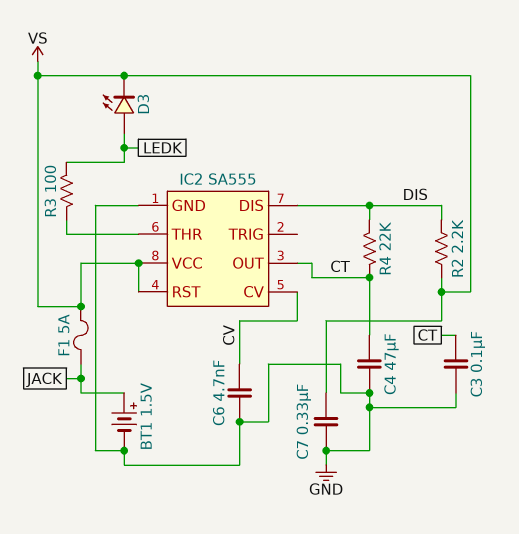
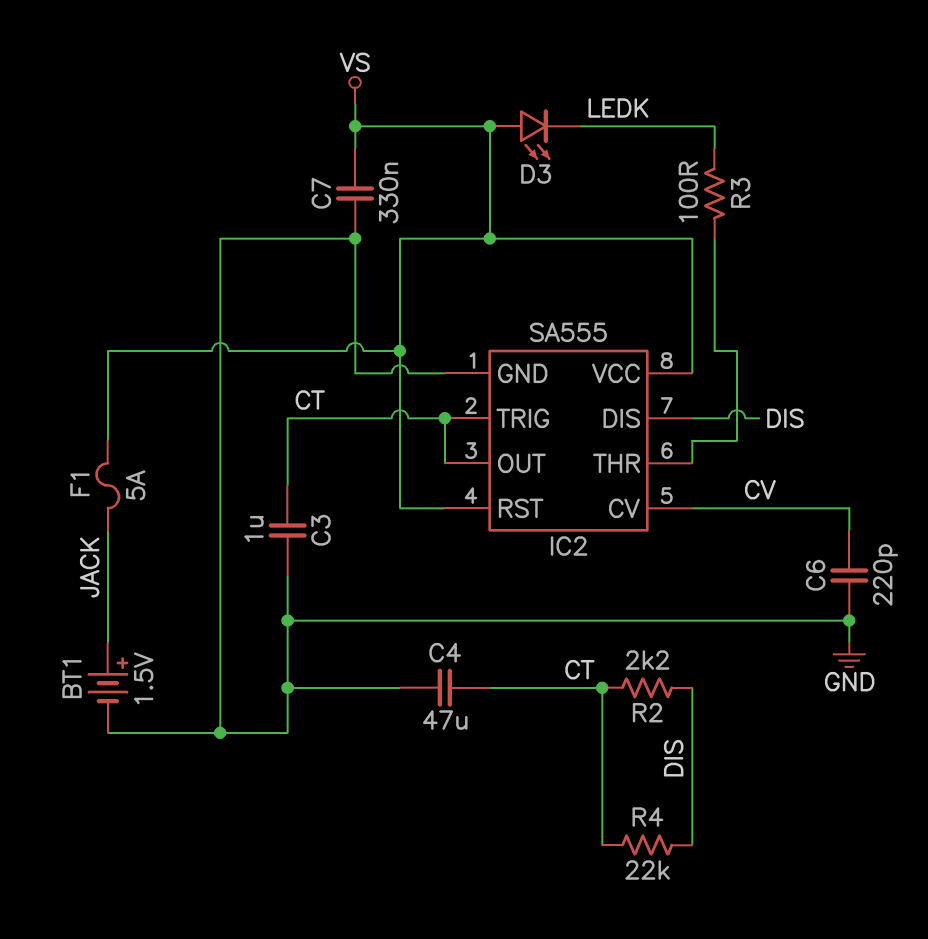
C3: 100nF (CT, GND) -> 1uF (CT, GND)
C6: 4.7nF (CV, GND) -> 220pF (CV, GND)
D3: LED (A LEDK, K VS) -> LED (A VS, K LEDK)
IC2 pin TRIG: none -> CT
R2: 2.2k (DIS, VS) -> 2.2k (CT, DIS)

